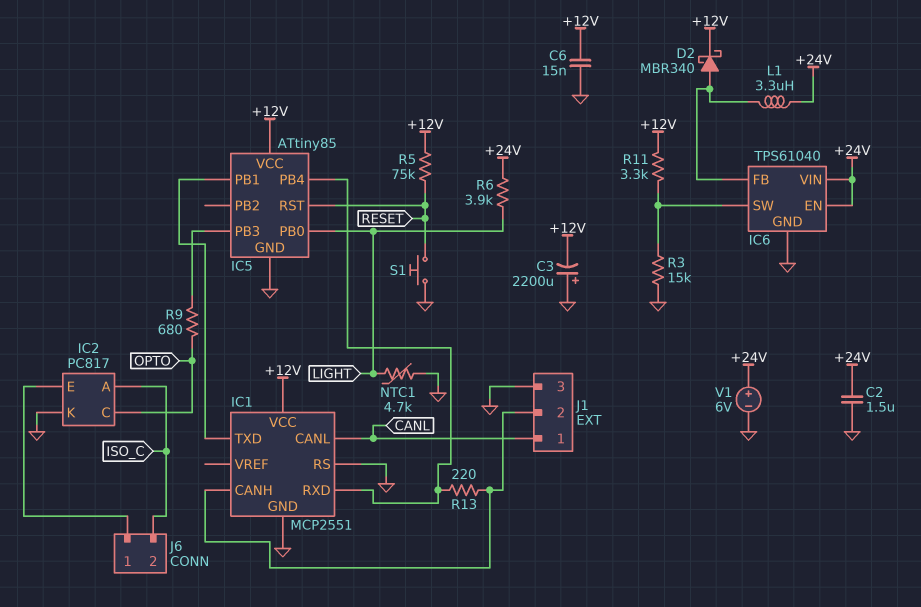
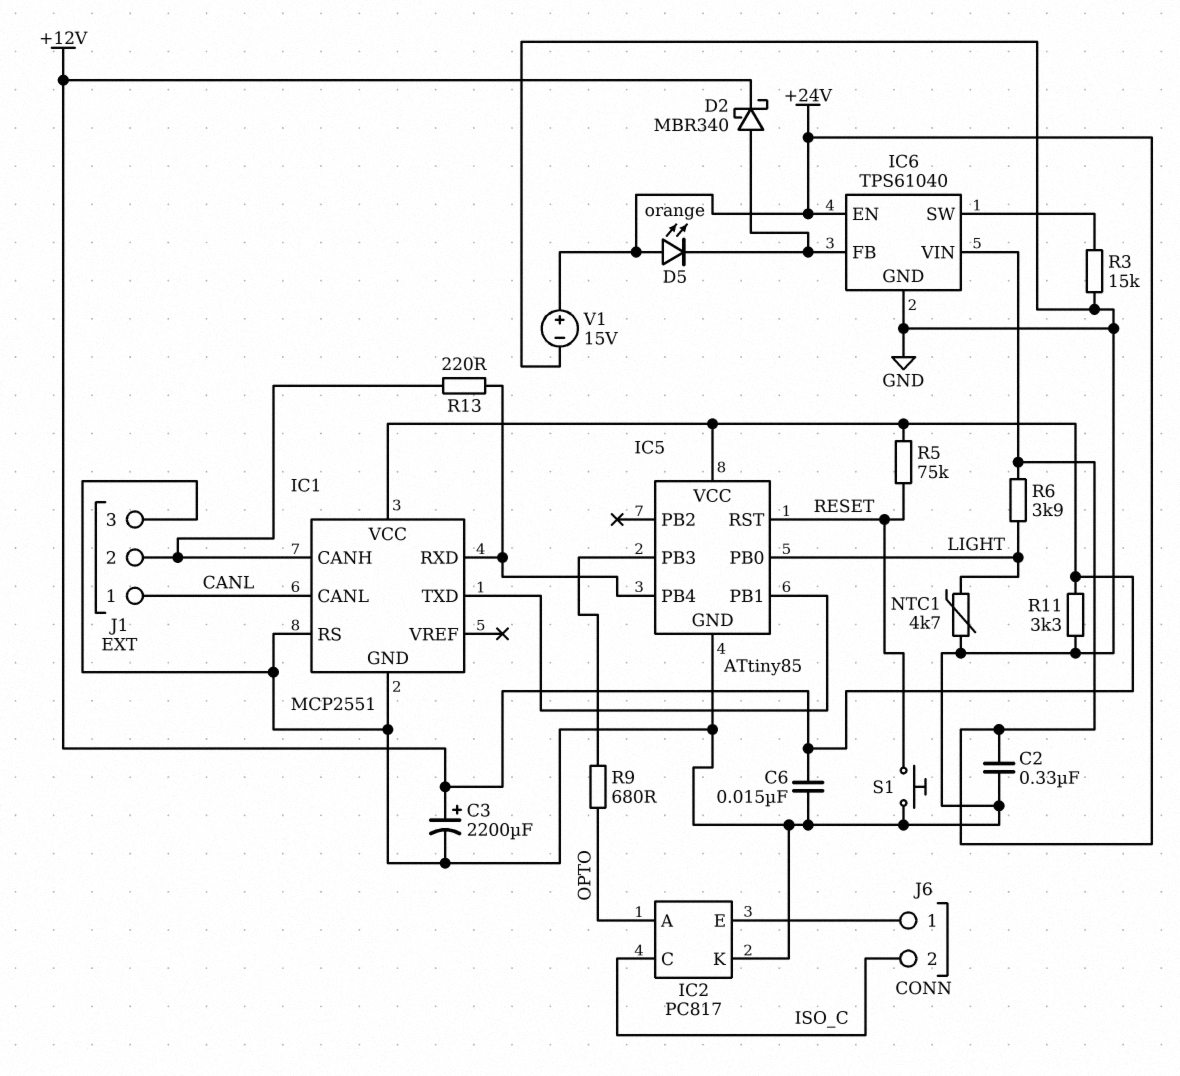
C2: 1.5uF (+24V, GND) -> 330nF (+24V, GND)
C3: 2200uF (plus GND, minus +12V) -> 2200uF (plus +12V, minus GND)
D5: none -> LED orange (A +24V, K IC6/FB)
IC2 pin A: ISO_C -> OPTO
IC2 pin C: OPTO -> ISO_C
L1: 3.3uH (+24V, IC6/FB) -> none
R11: 3.3k (+12V, IC6/SW) -> 3.3k (+12V, GND)
V1: 6V (plus +24V, minus GND) -> 15V (plus +24V, minus GND)

